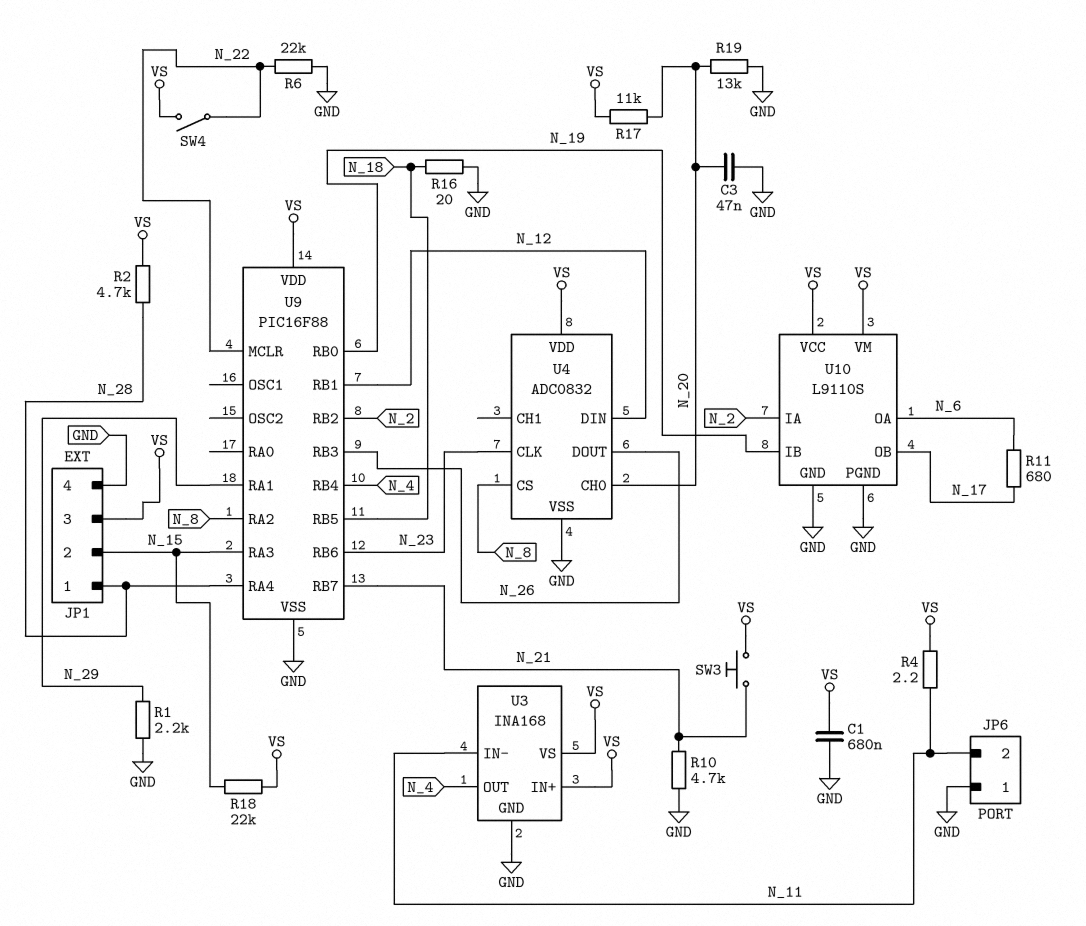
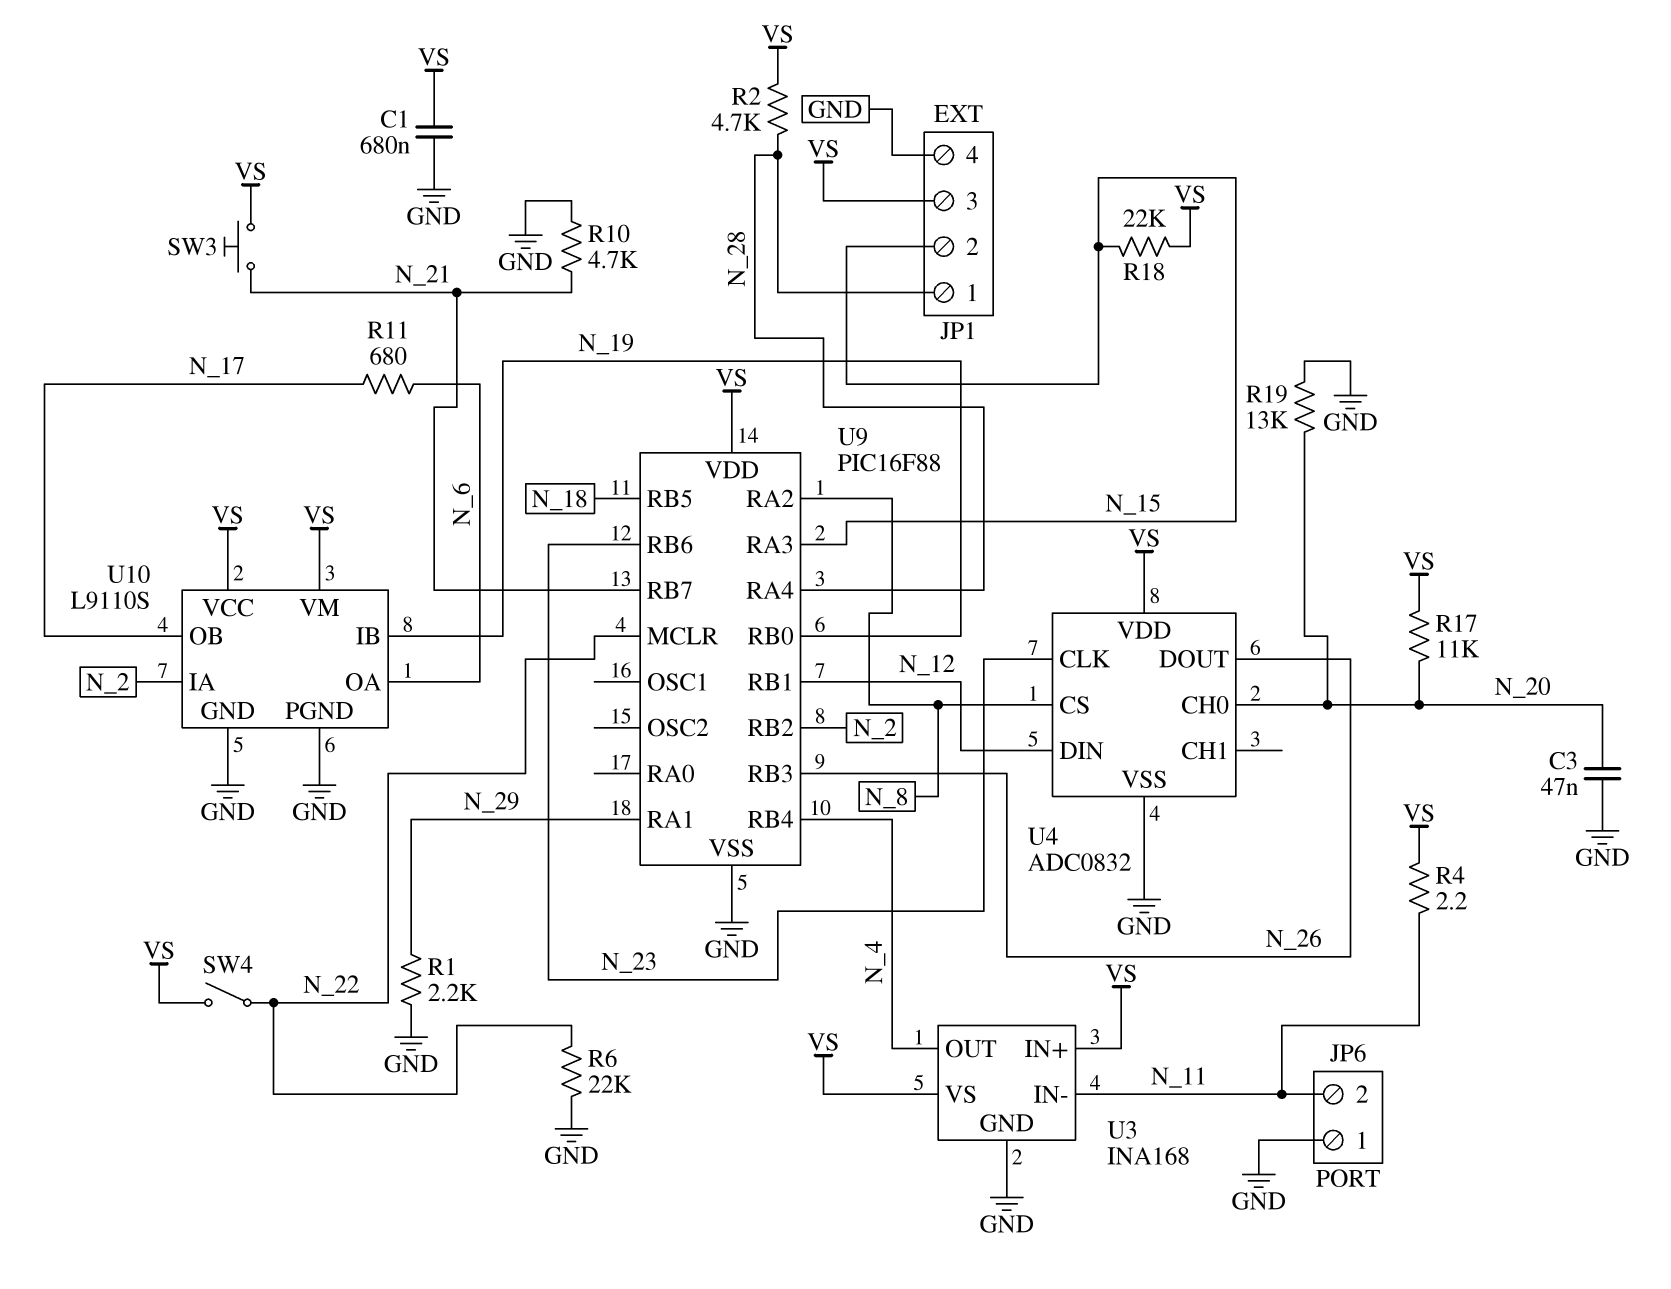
R16: 20 (GND, N_18) -> none

